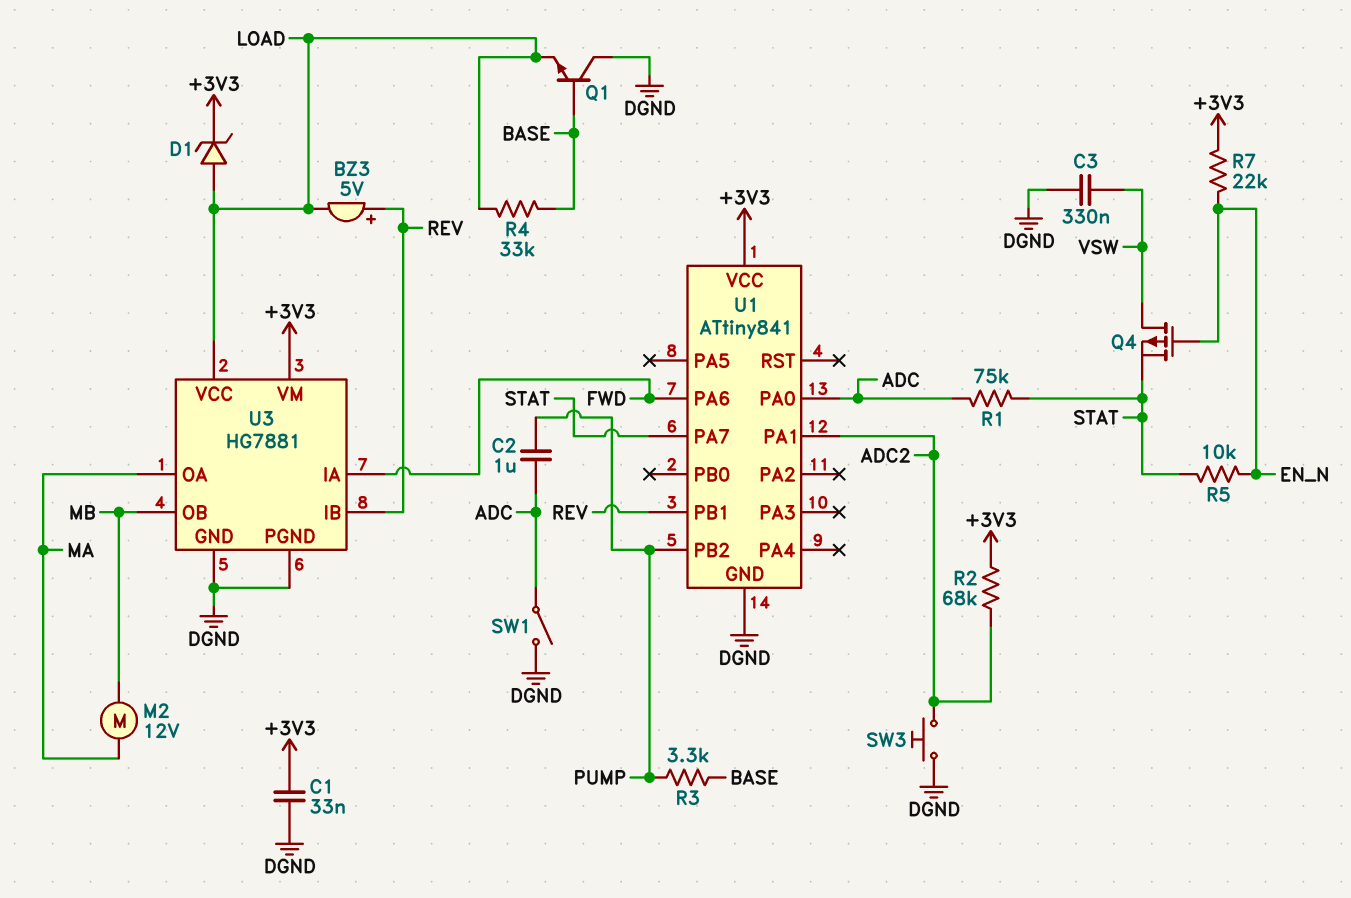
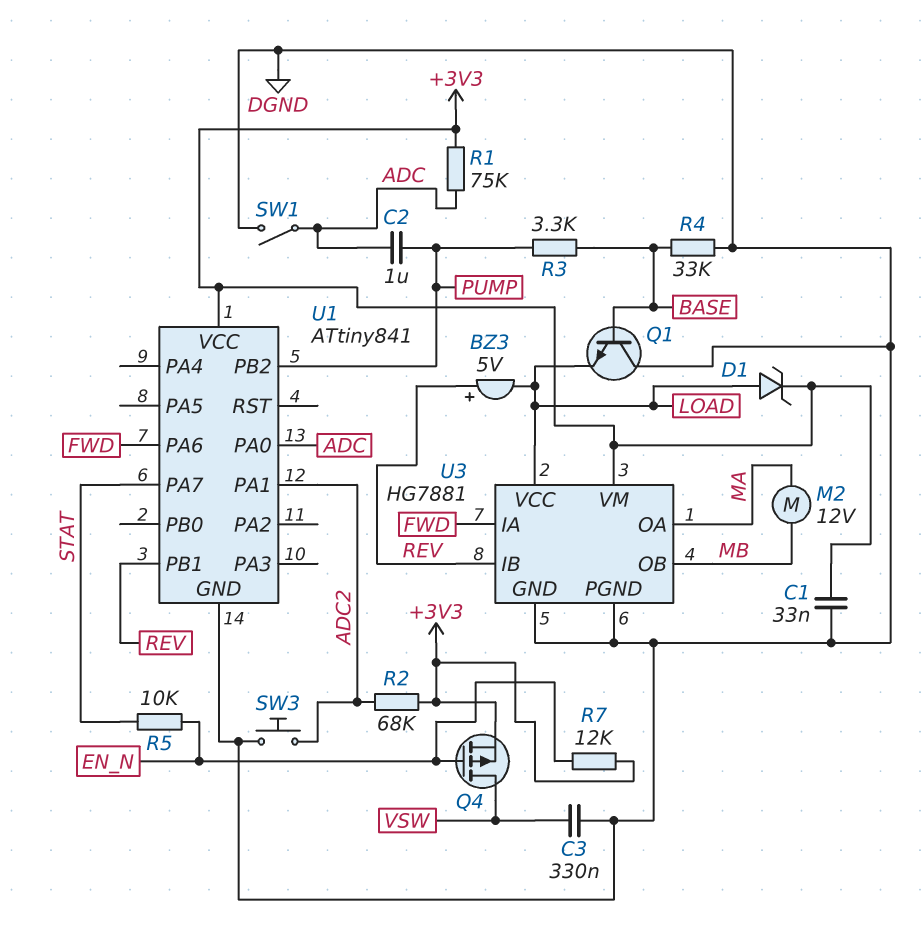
Q4: PMOS (G EN_N, D VSW, S STAT) -> PMOS (G EN_N, D VSW, S +3V3)
R1: 75k (ADC, STAT) -> 75k (+3V3, ADC)
R4: 33k (BASE, LOAD) -> 33k (BASE, DGND)
R7: 22k (+3V3, EN_N) -> 12k (+3V3, EN_N)

